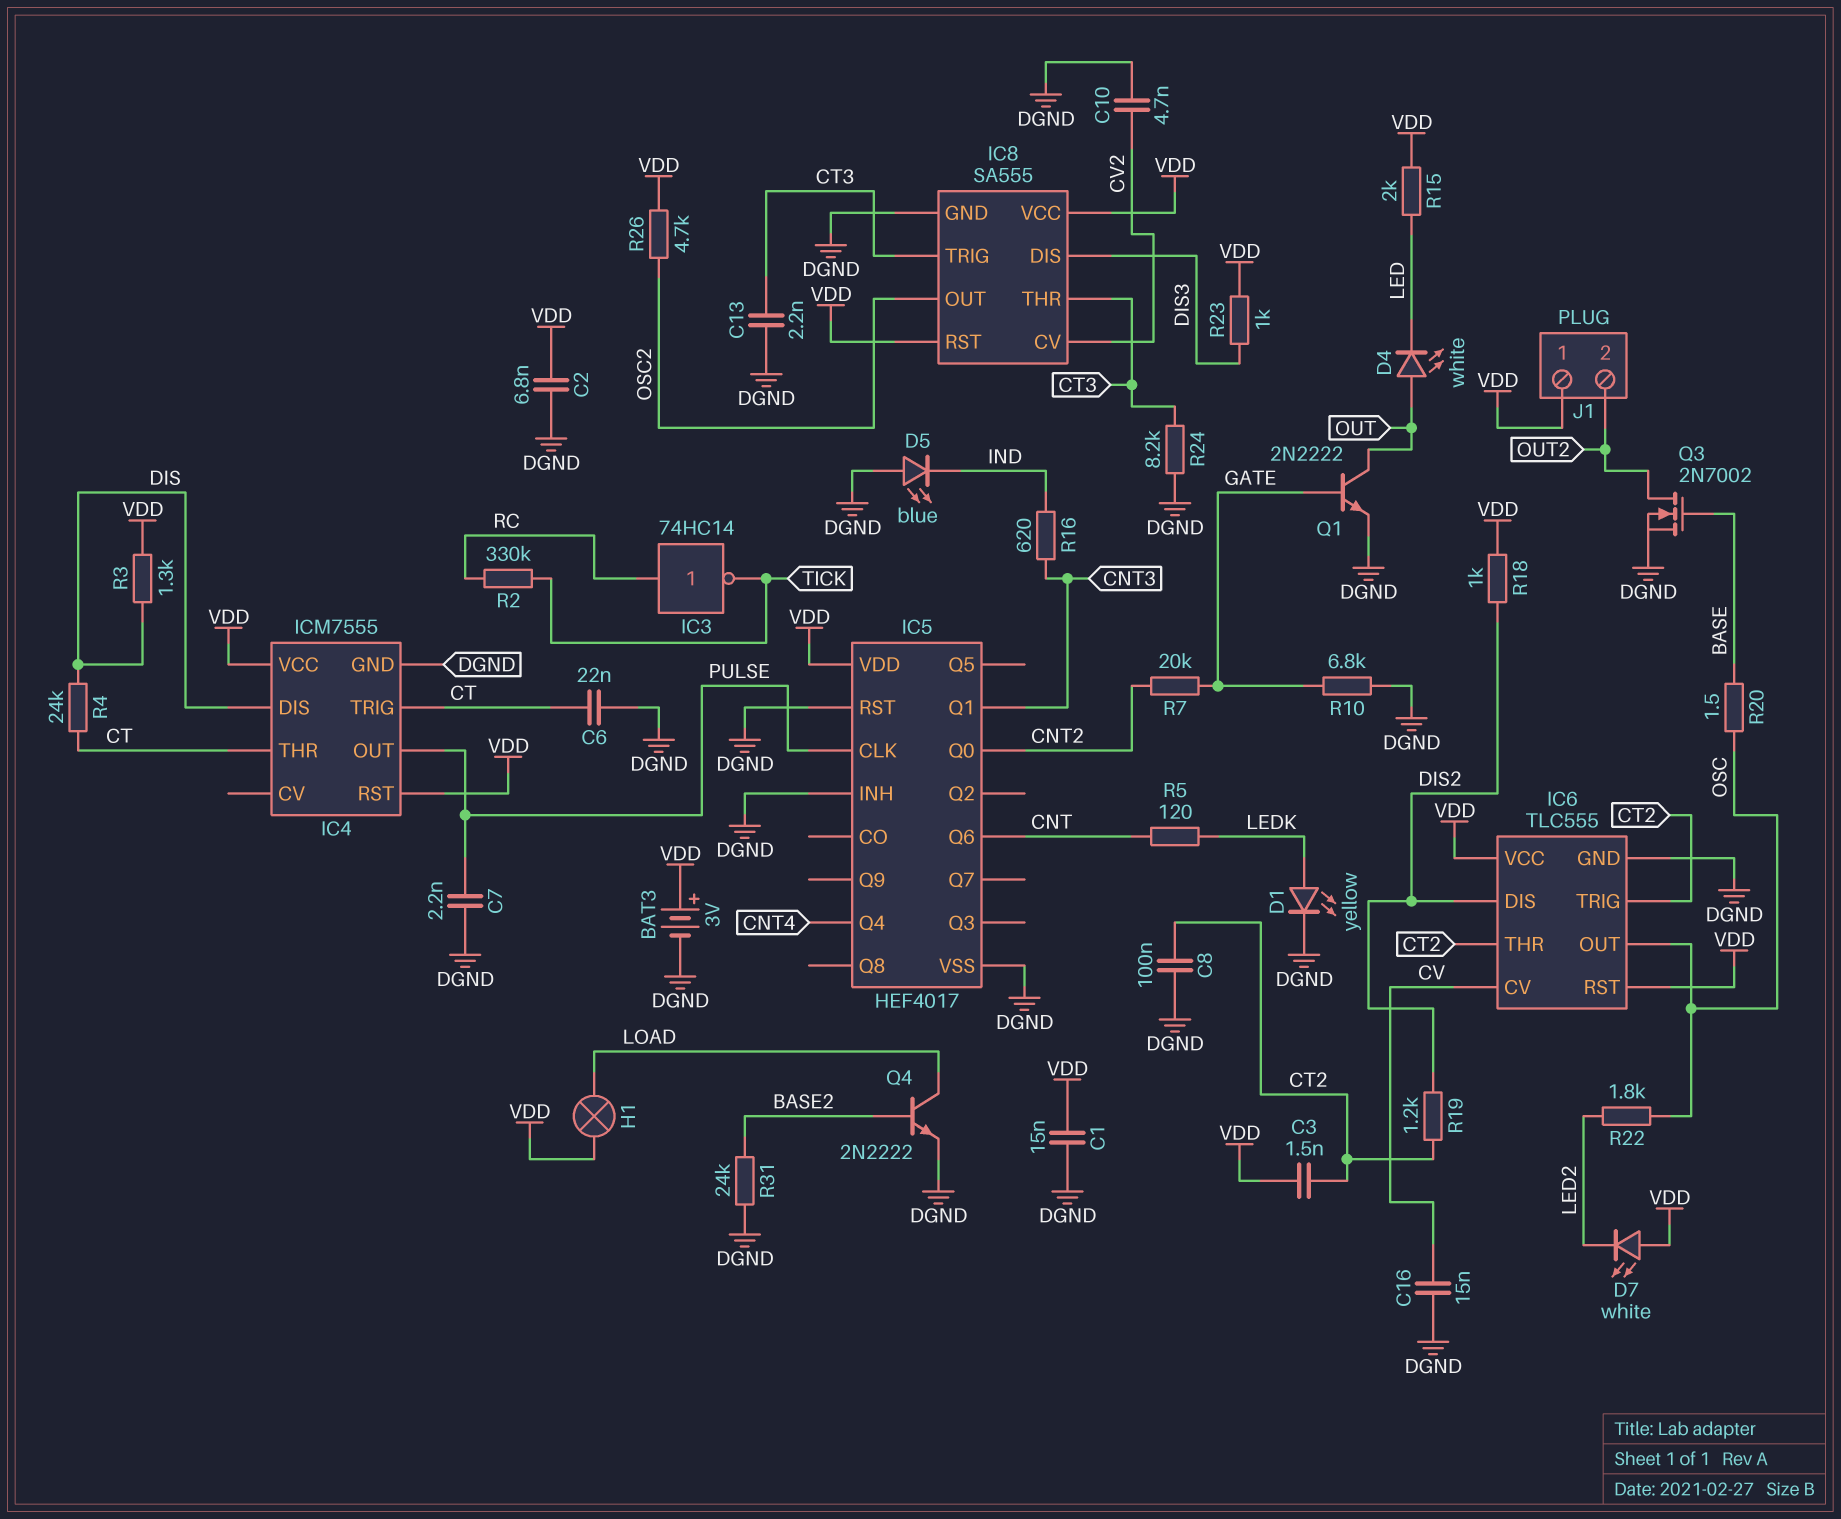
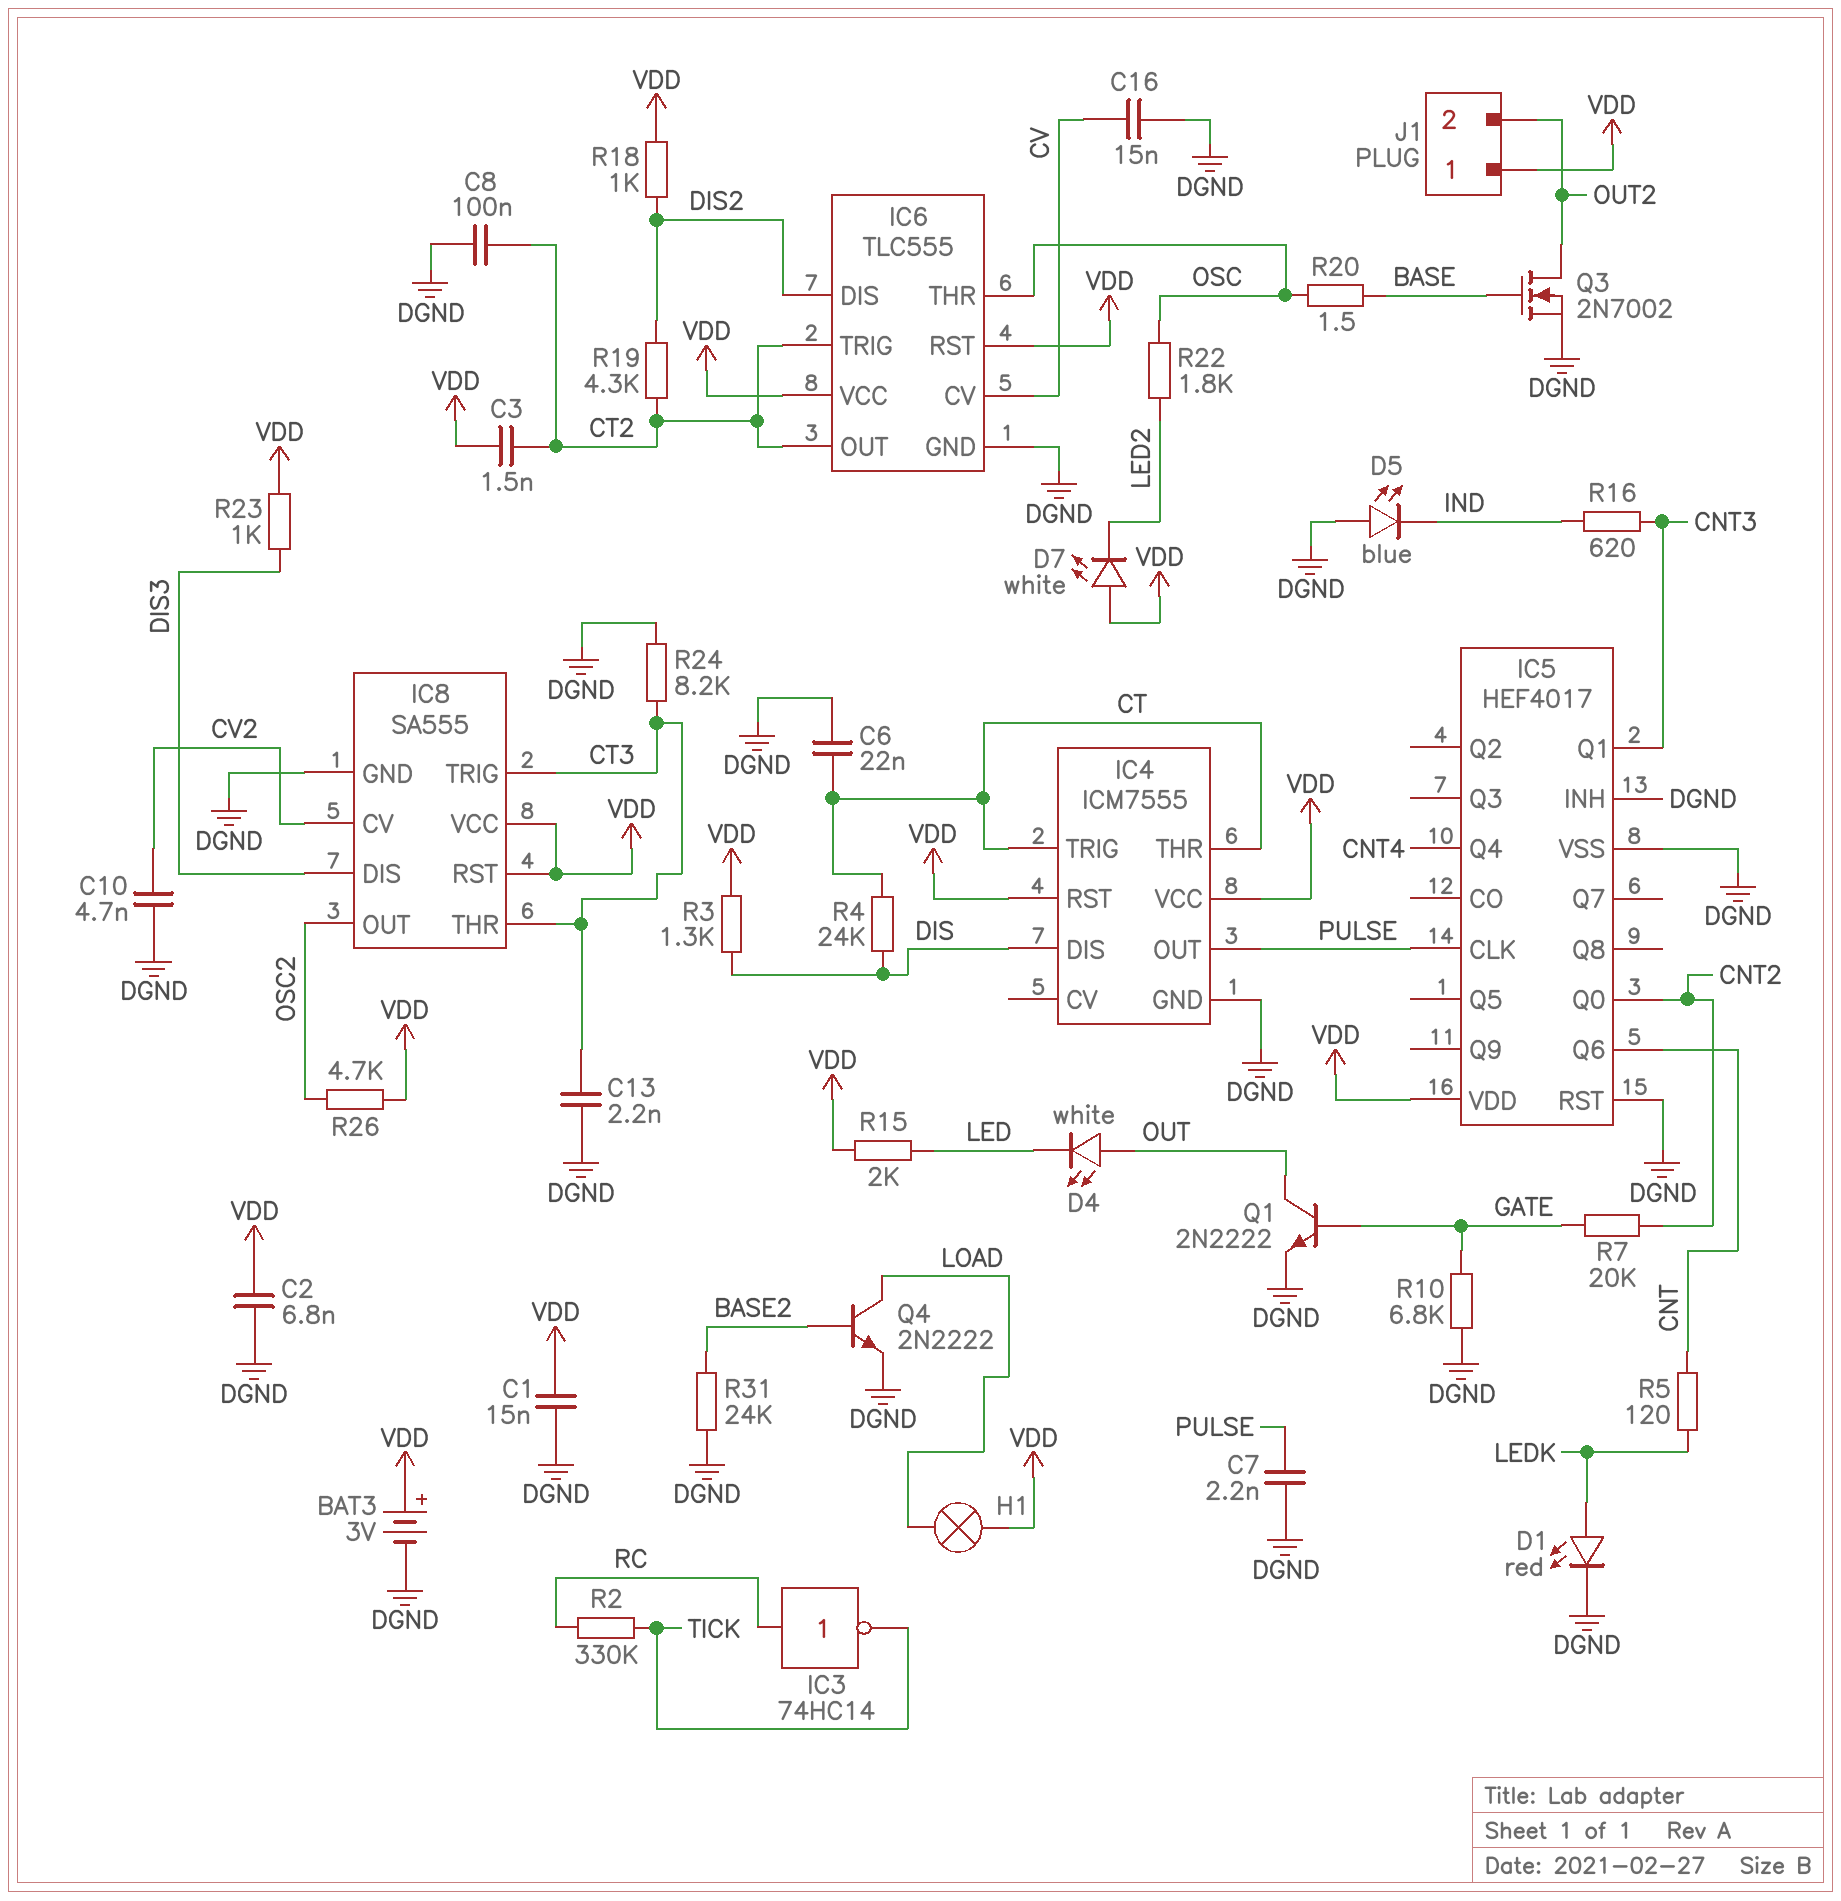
D1: LED yellow (A LEDK, K DGND) -> LED red (A LEDK, K DGND)
IC6 pin OUT: OSC -> CT2
IC6 pin THR: CT2 -> OSC
R19: 1.2k (CT2, DIS2) -> 4.3k (CT2, DIS2)

